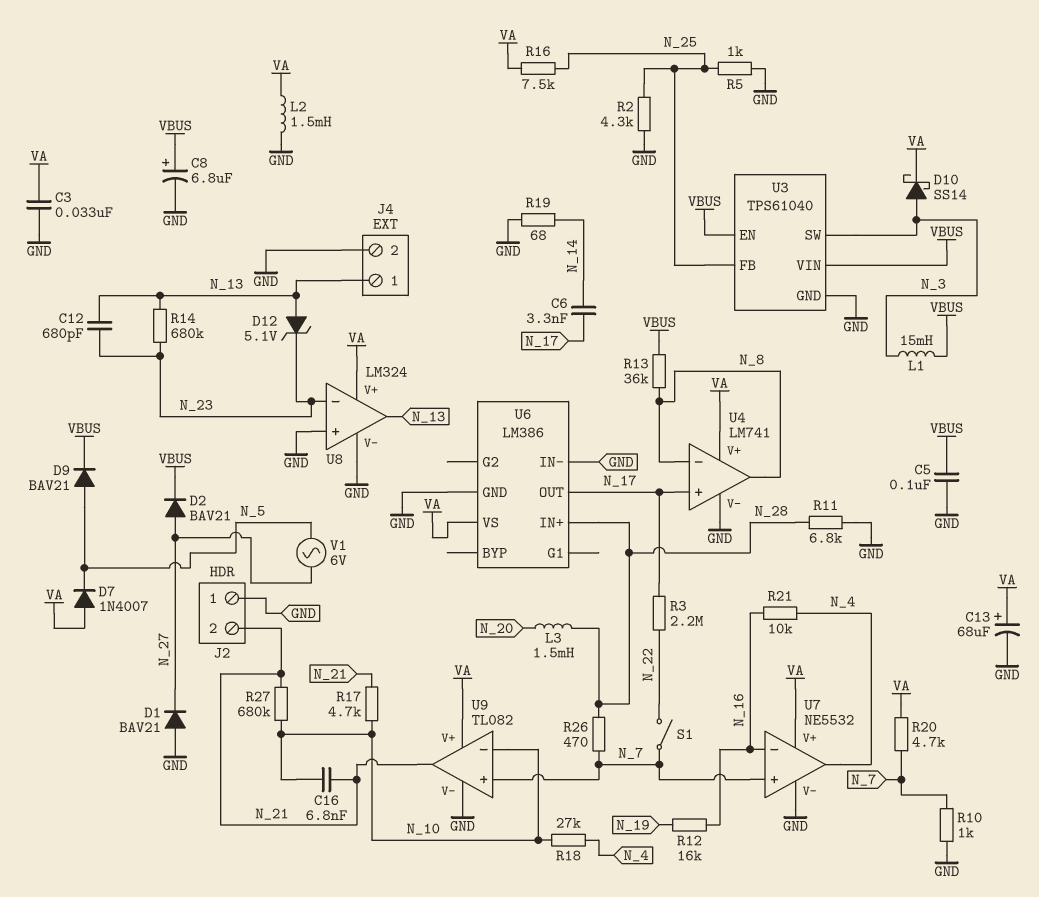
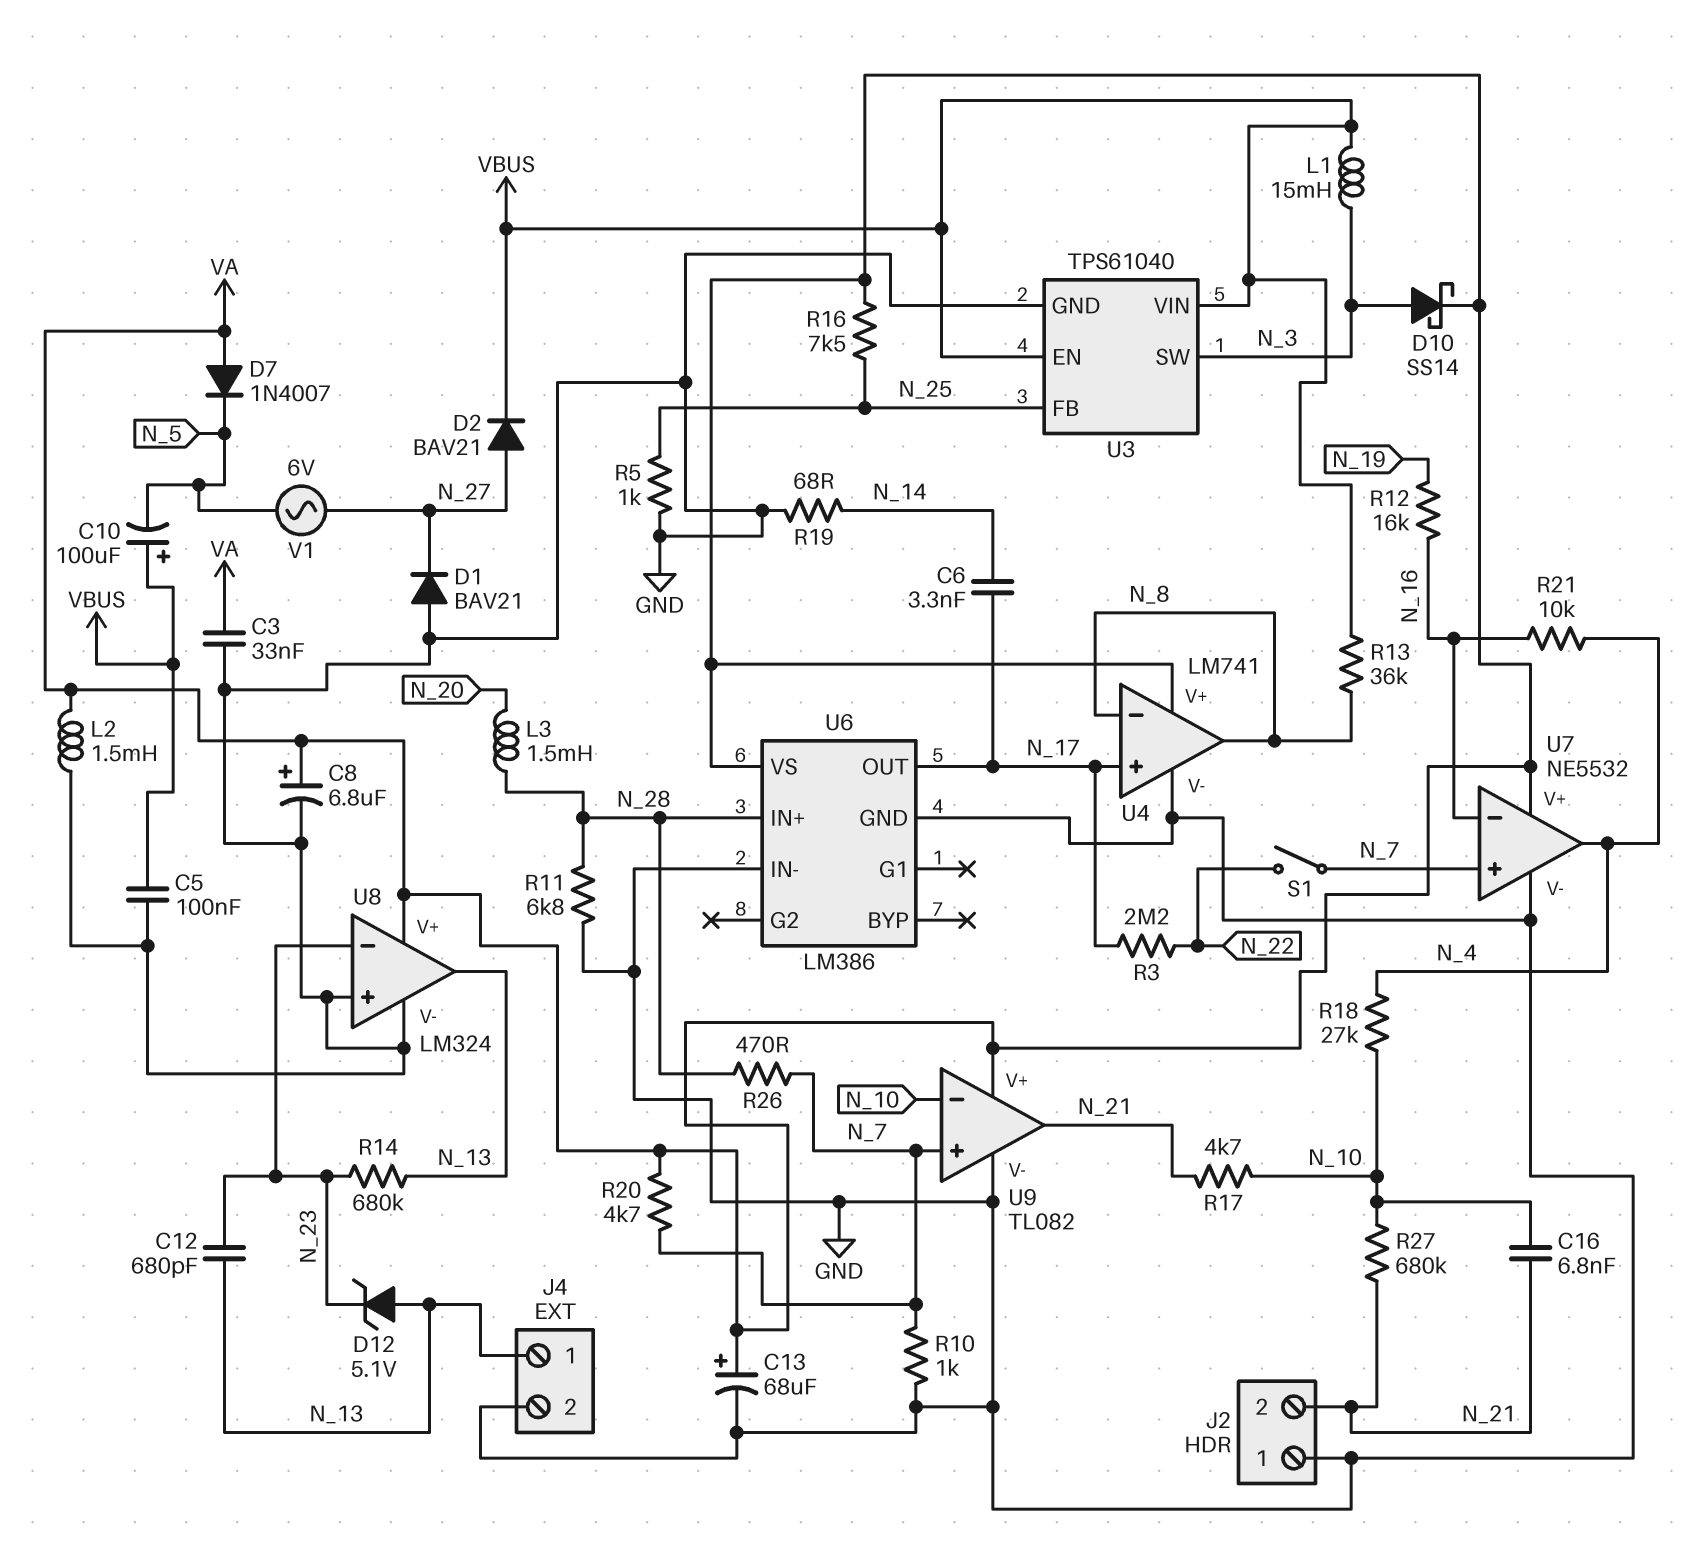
C8: 6.8uF (plus VBUS, minus GND) -> 6.8uF (plus VA, minus GND)
C10: none -> 100uF (plus VBUS, minus N_5)
D9: diode BAV21 (A N_5, K VBUS) -> none
R2: 4.3k (GND, N_25) -> none

